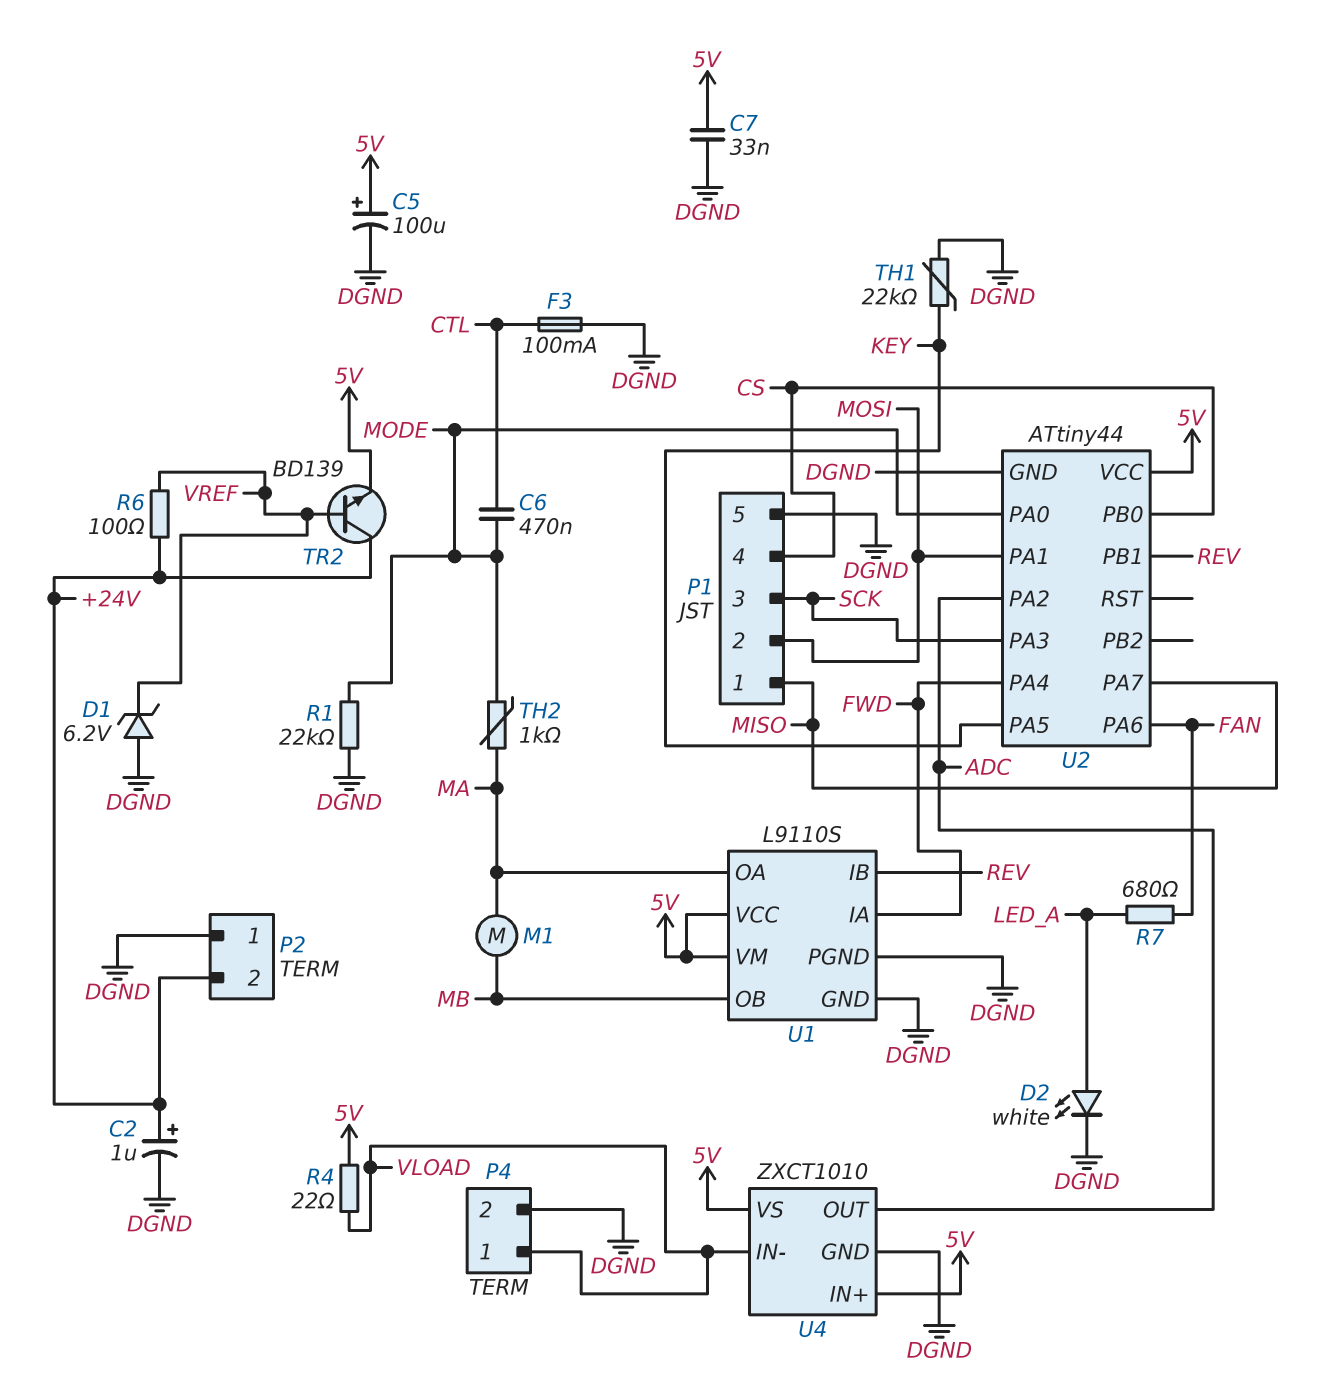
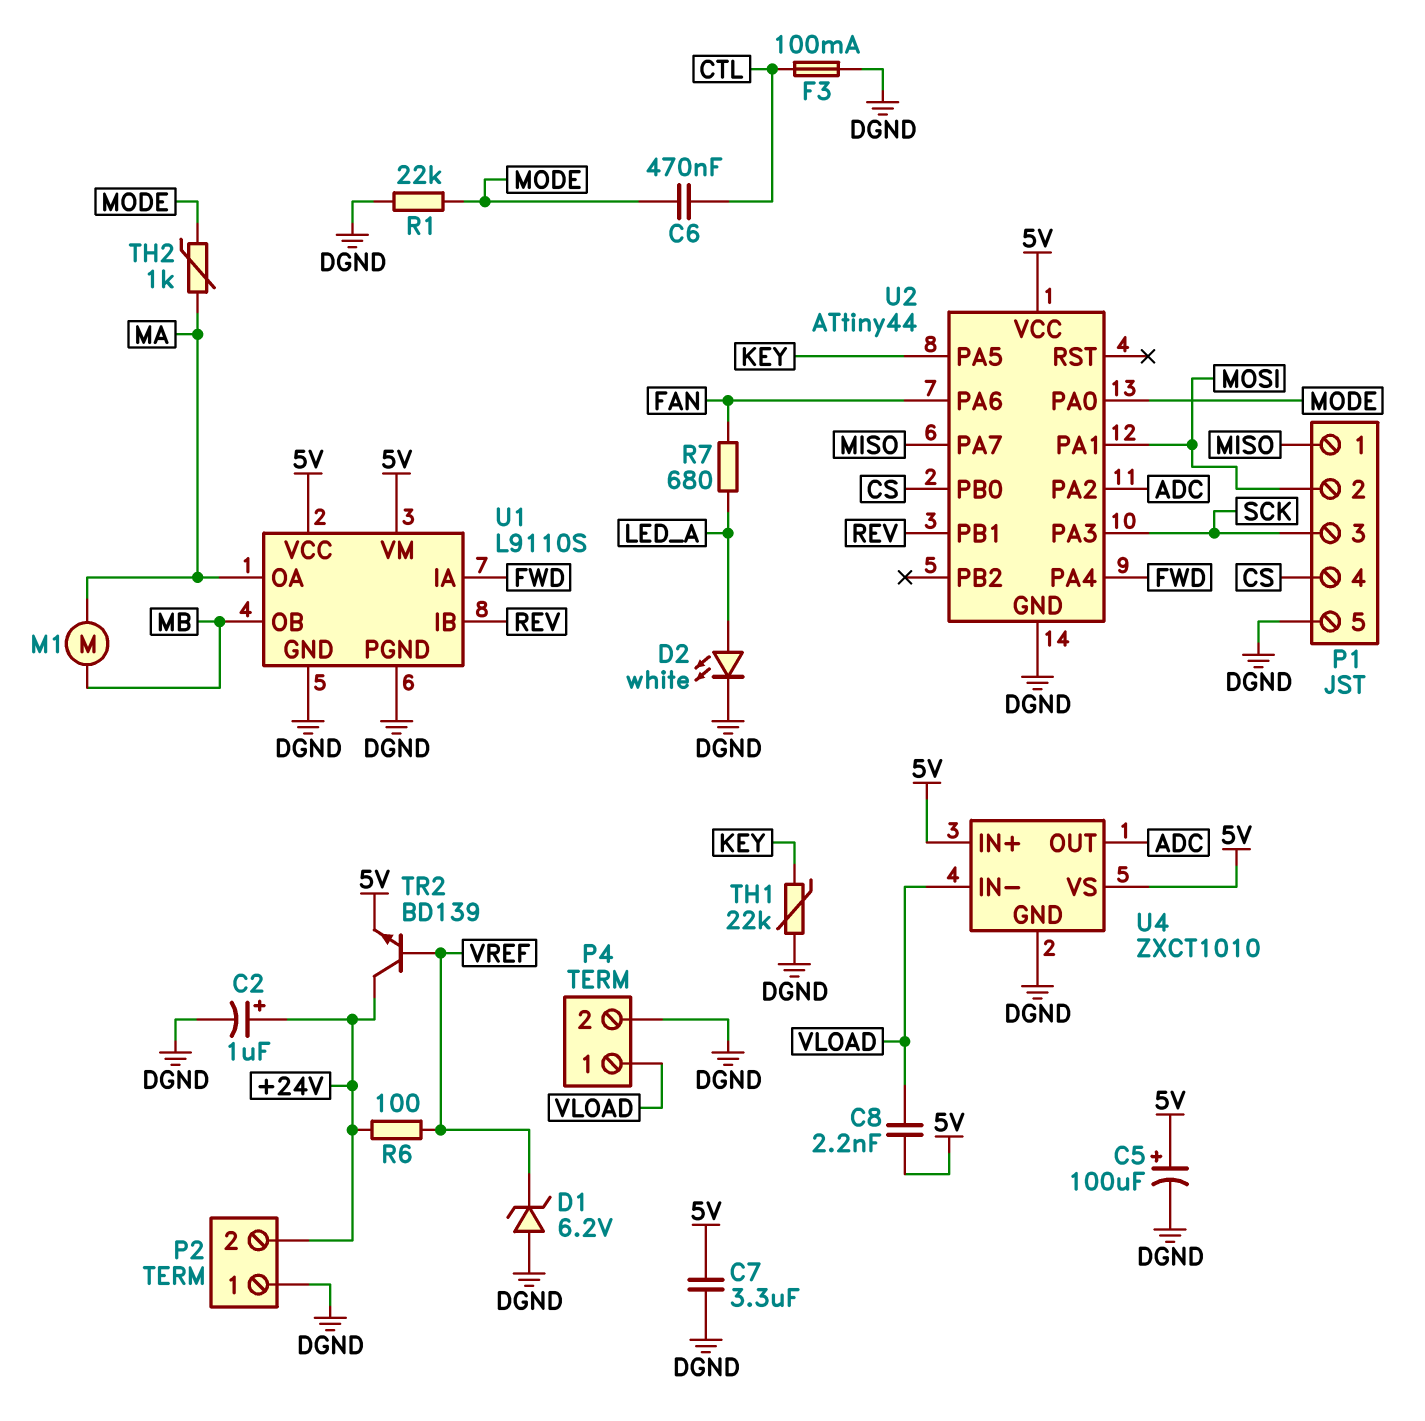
C7: 33nF (5V, DGND) -> 3.3uF (5V, DGND)
C8: none -> 2.2nF (5V, VLOAD)
R4: 22 (5V, VLOAD) -> none

